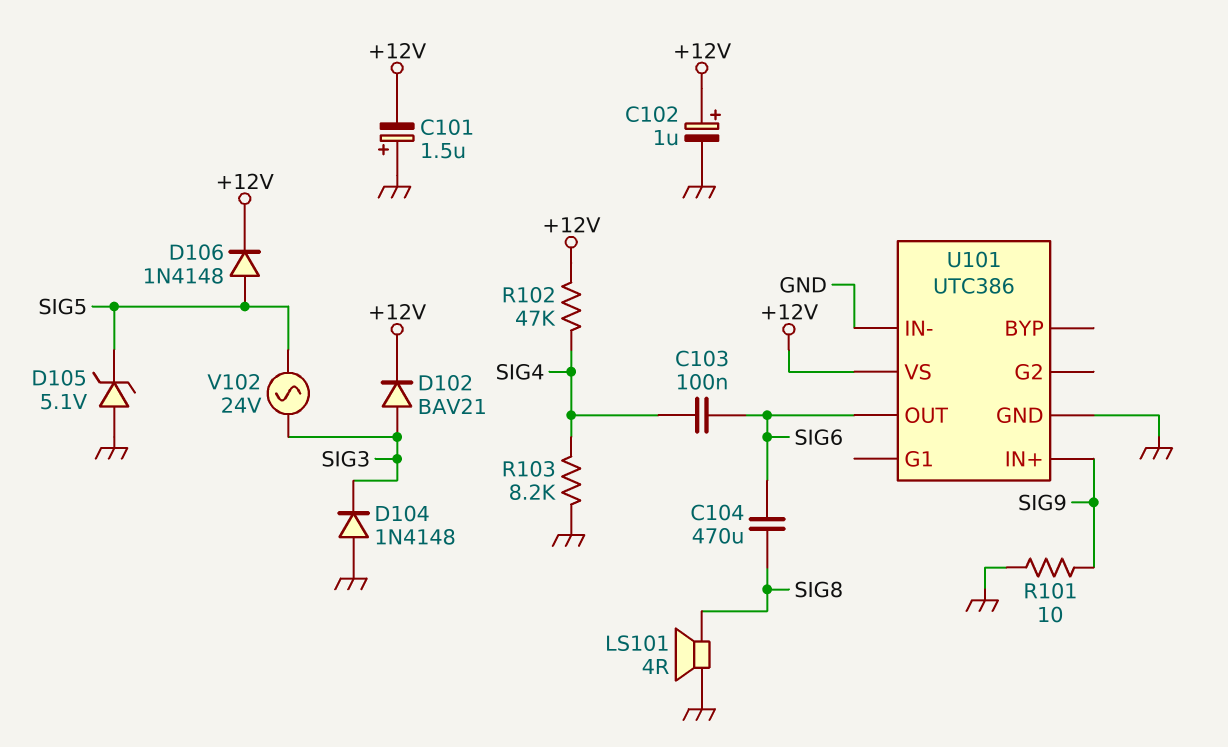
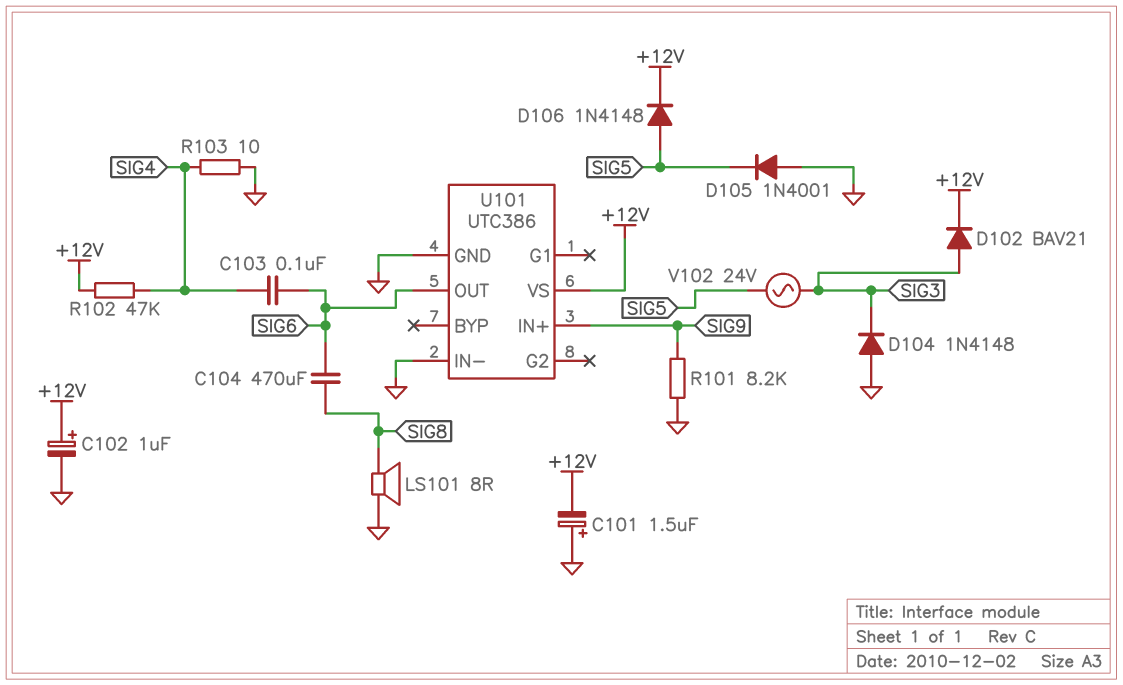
D105: zener 5.1V (A GND, K SIG5) -> diode 1N4001 (A GND, K SIG5)
LS101: speaker 4R (GND, SIG8) -> speaker 8R (GND, SIG8)
R101: 10 (GND, SIG9) -> 8.2k (GND, SIG9)
R103: 8.2k (GND, SIG4) -> 10 (GND, SIG4)

